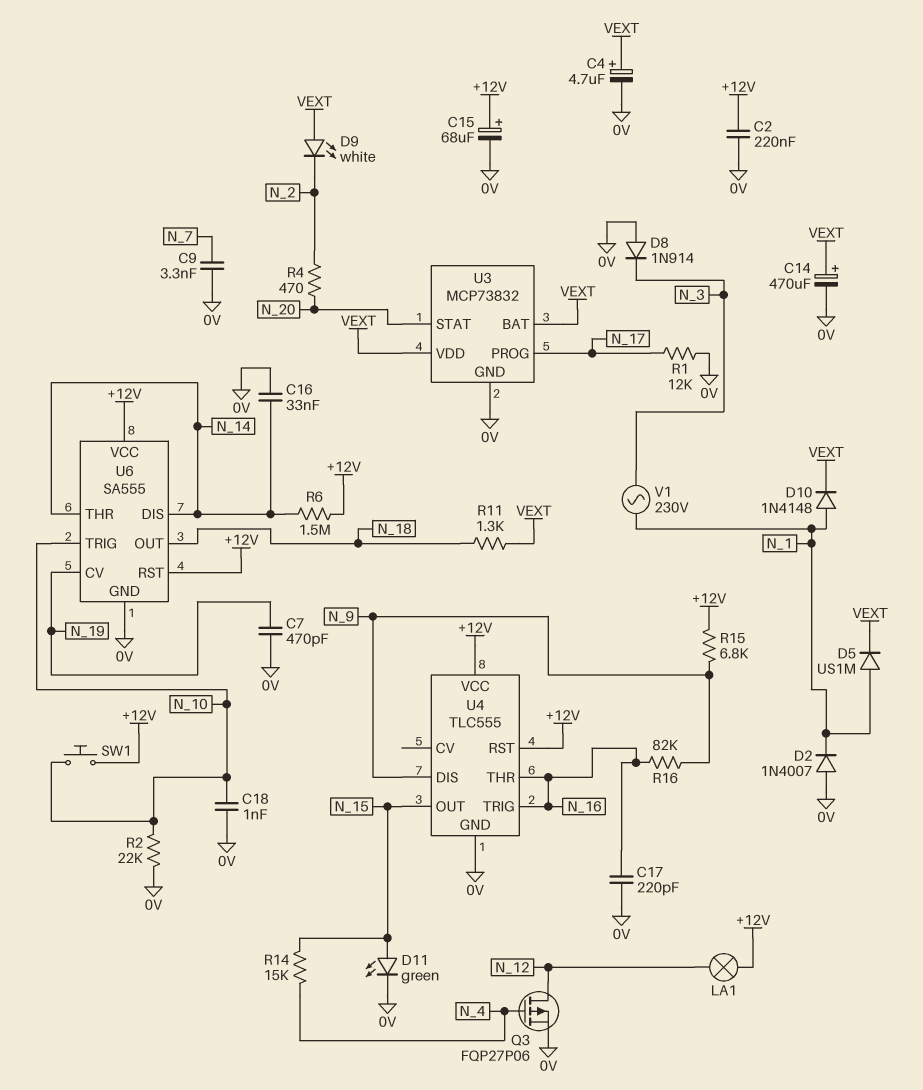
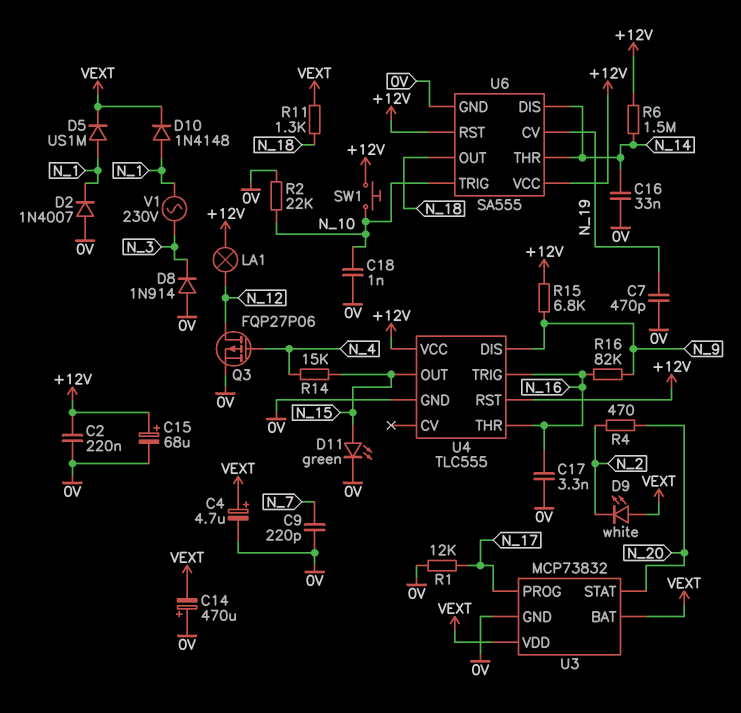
C9: 3.3nF (0V, N_7) -> 220pF (0V, N_7)
C14: 470uF (plus VEXT, minus 0V) -> 470uF (plus 0V, minus VEXT)
C17: 220pF (0V, N_16) -> 3.3nF (0V, N_16)

